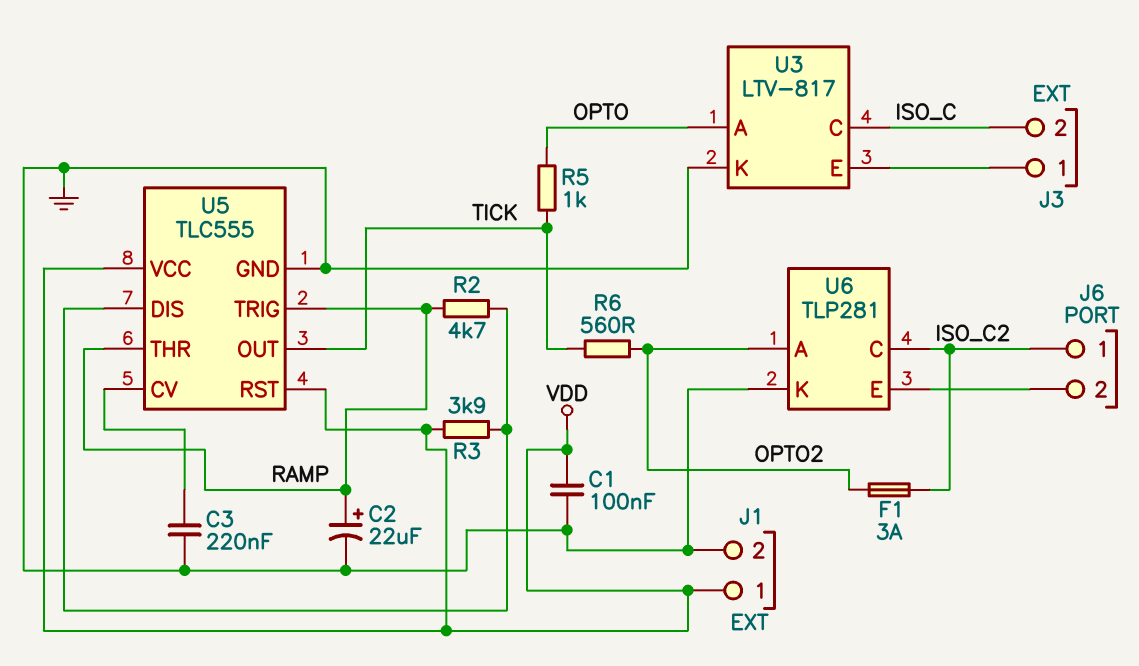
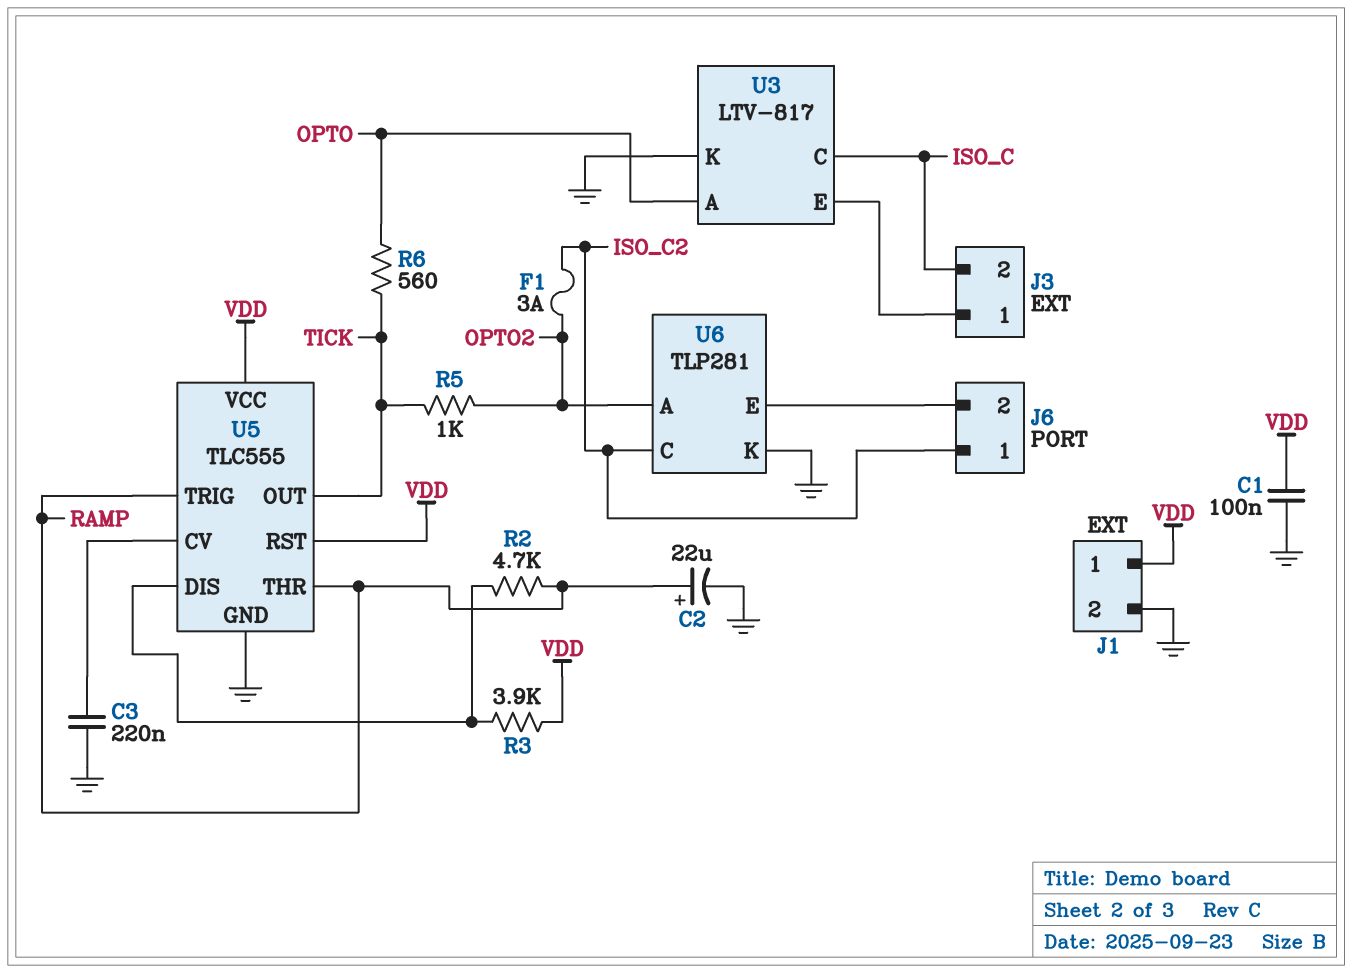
R5: 1k (OPTO, TICK) -> 1k (OPTO2, TICK)
R6: 560 (OPTO2, TICK) -> 560 (OPTO, TICK)

